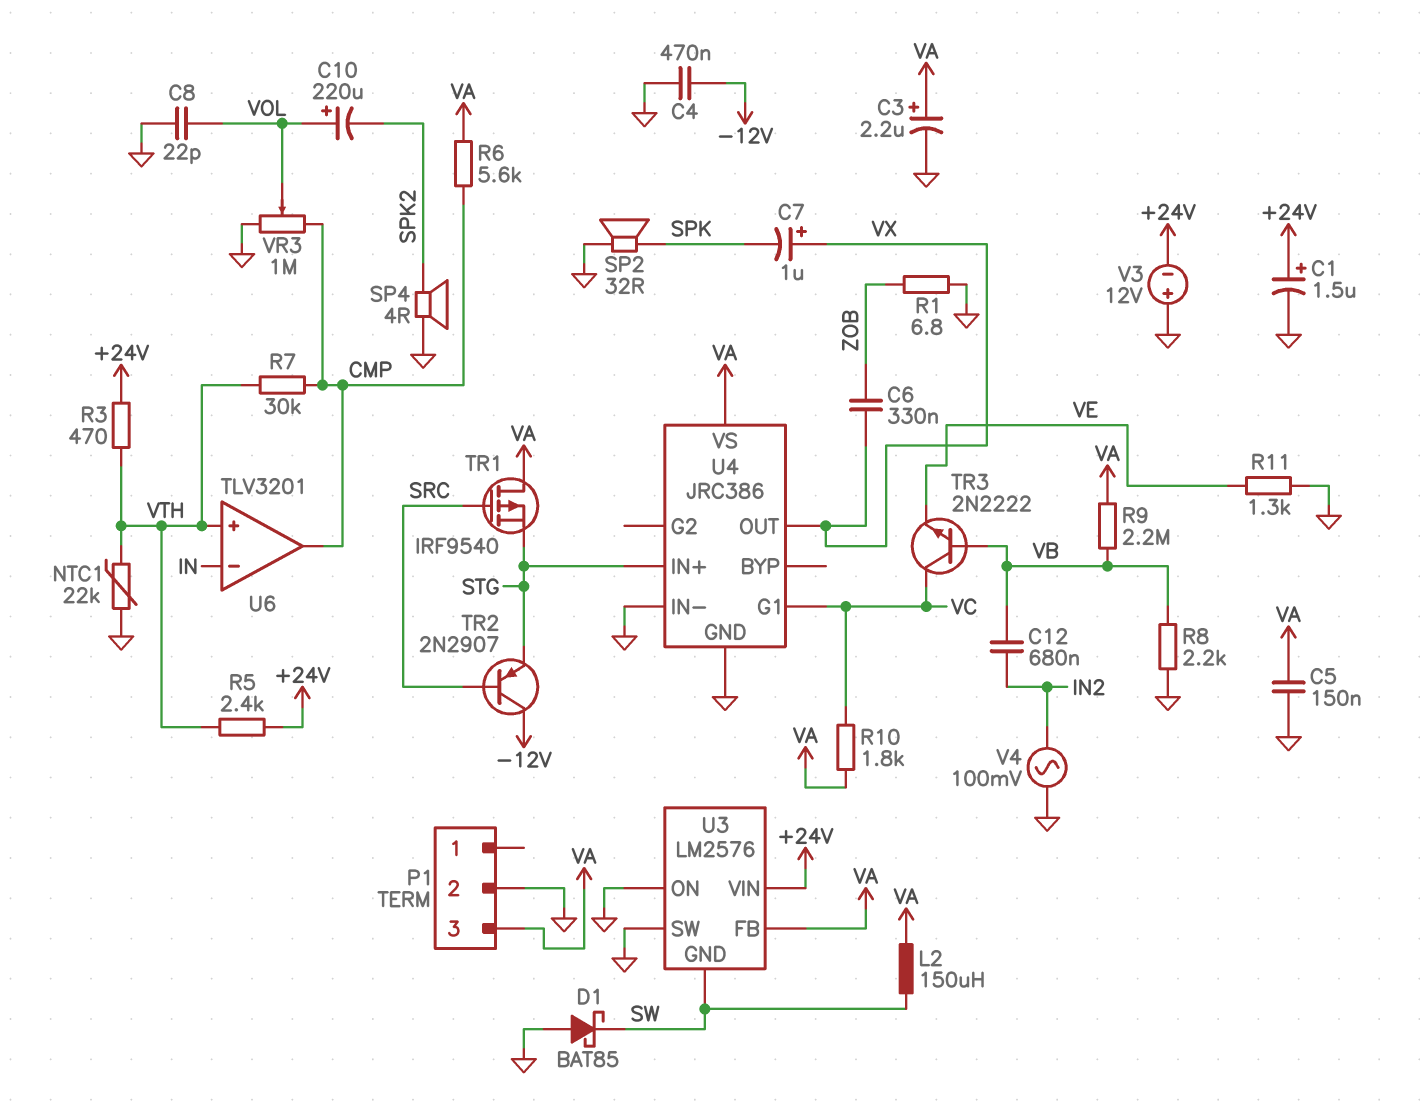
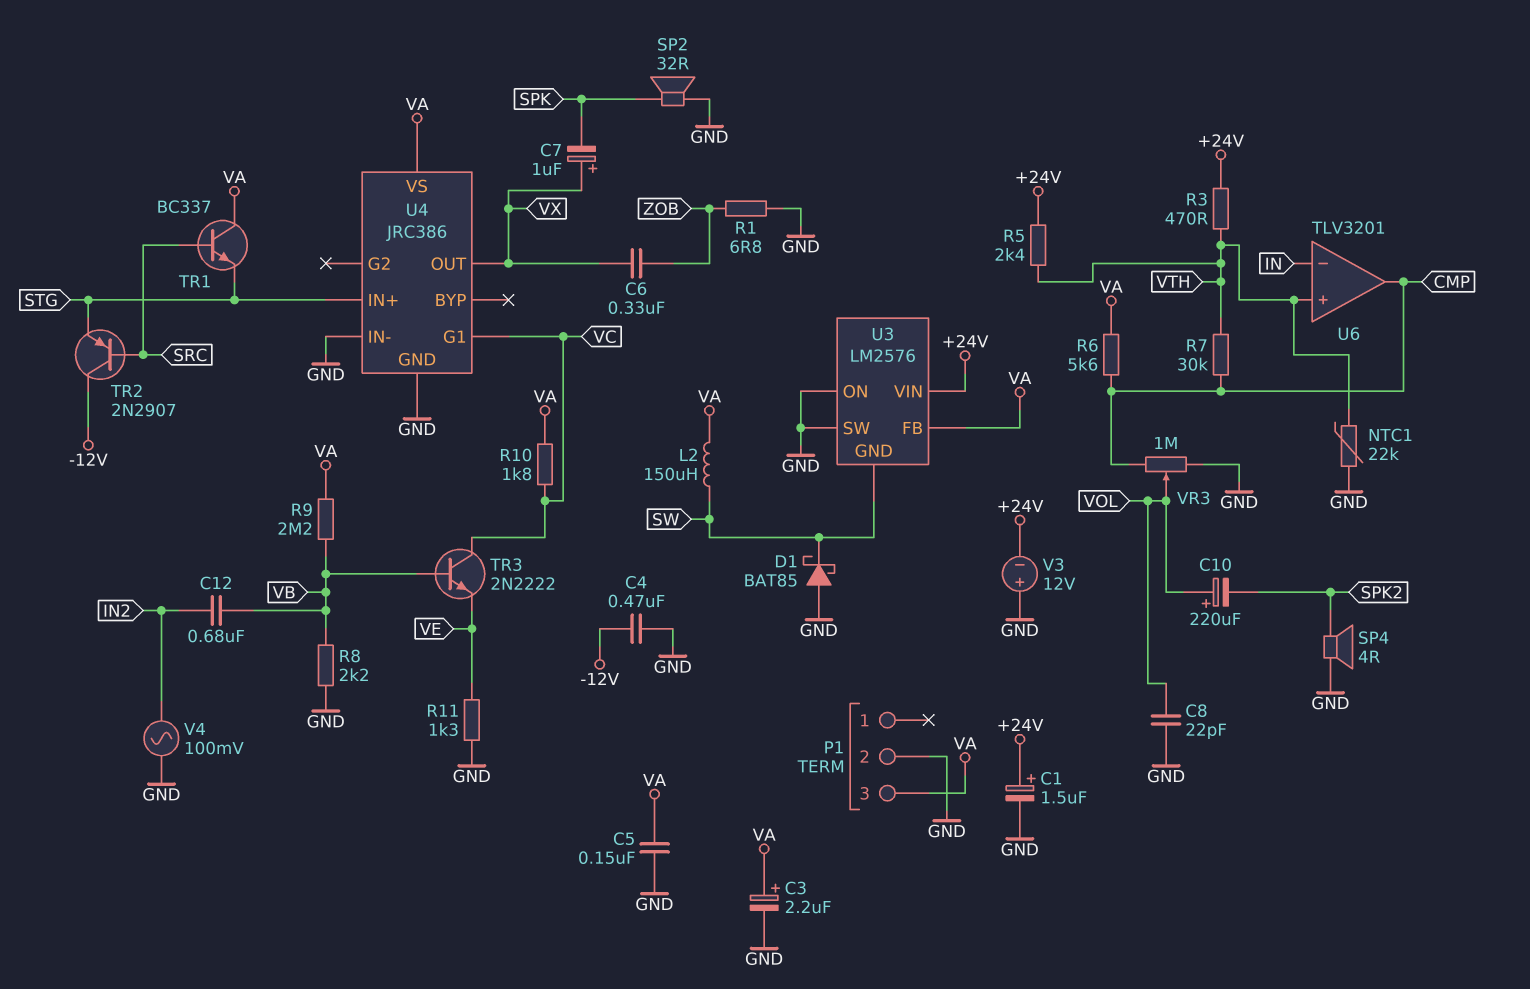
TR1: PMOS IRF9540 (G SRC, D VA, S STG) -> NPN BC337 (B SRC, C VA, E STG)

